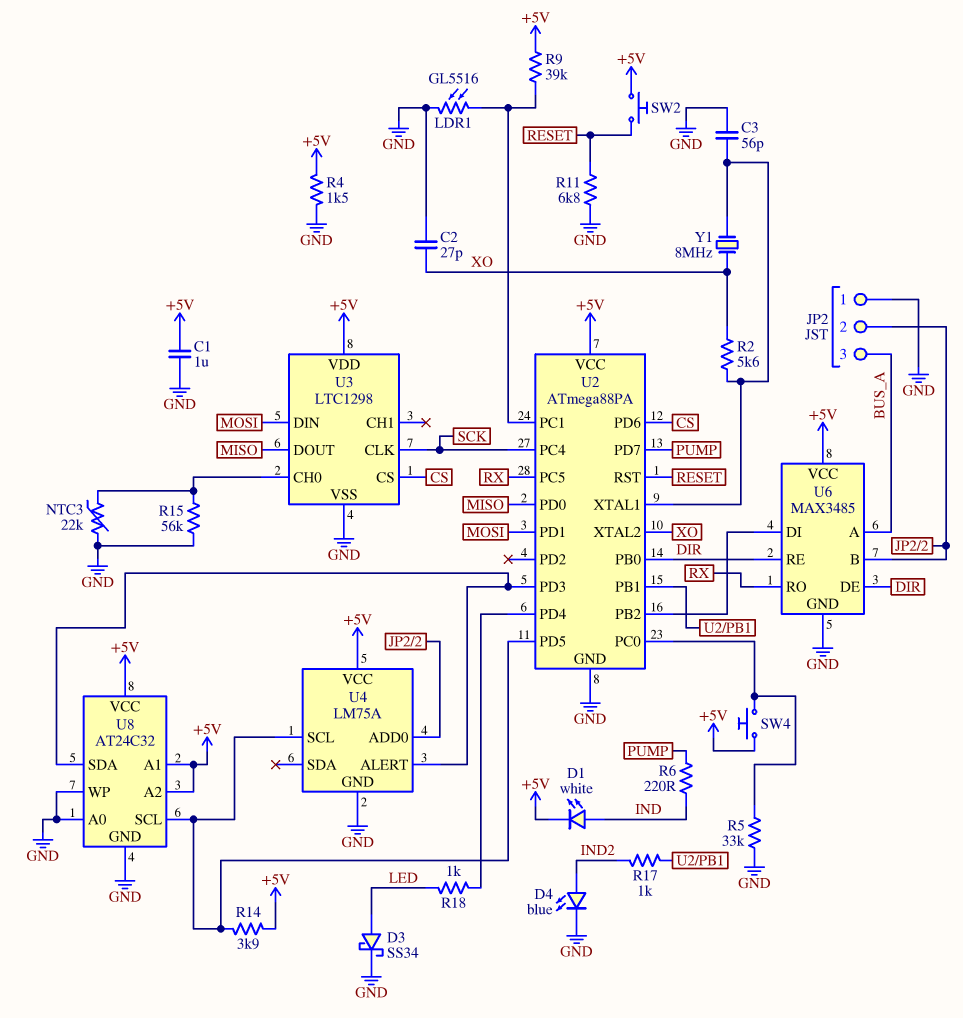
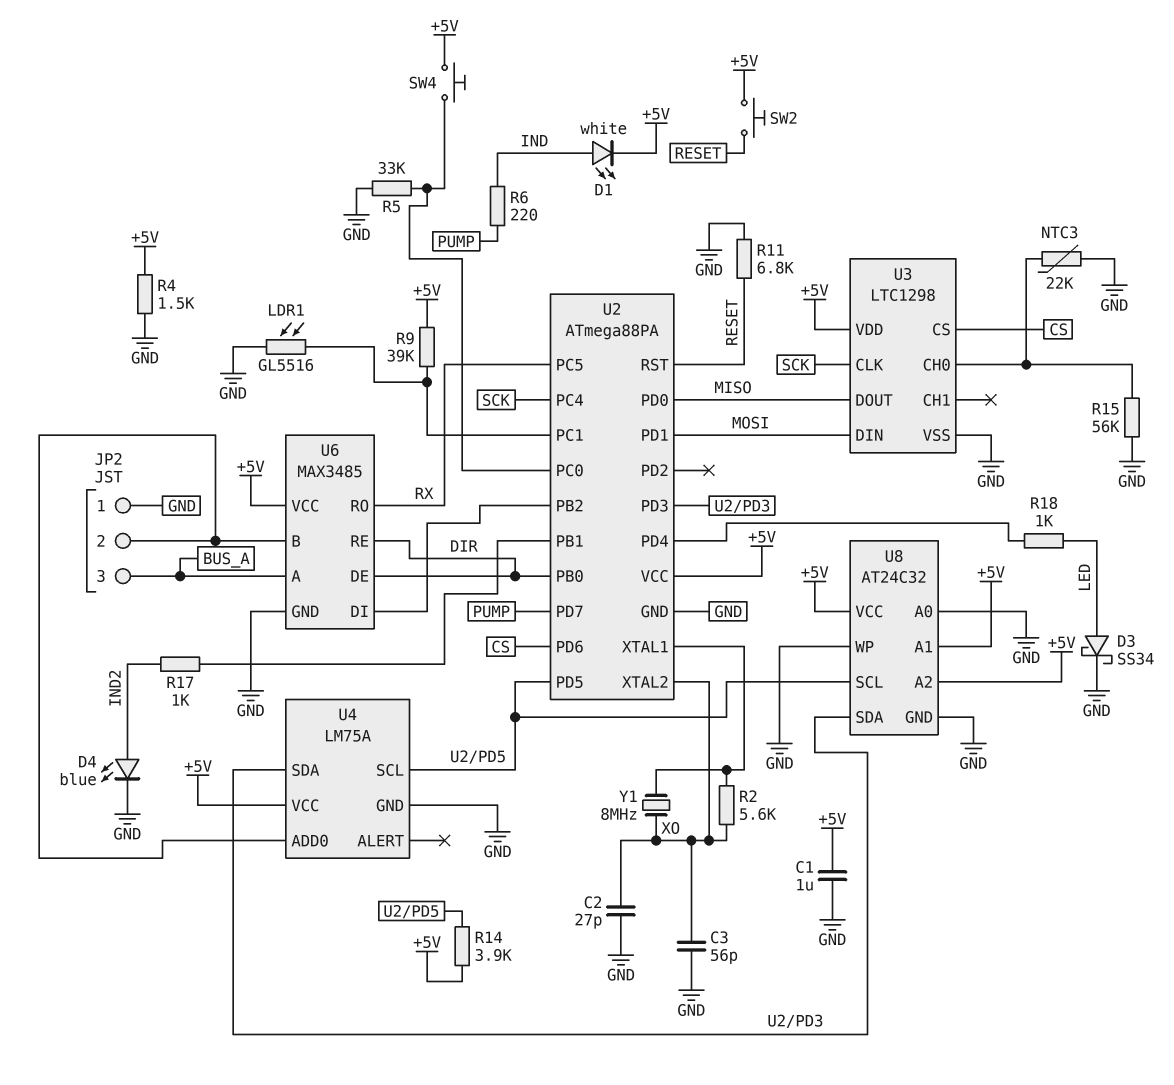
C3: 56pF (GND, U2/XTAL1) -> 56pF (GND, XO)
U4 pin ALERT: U2/PD3 -> none
U4 pin SDA: none -> U2/PD3

